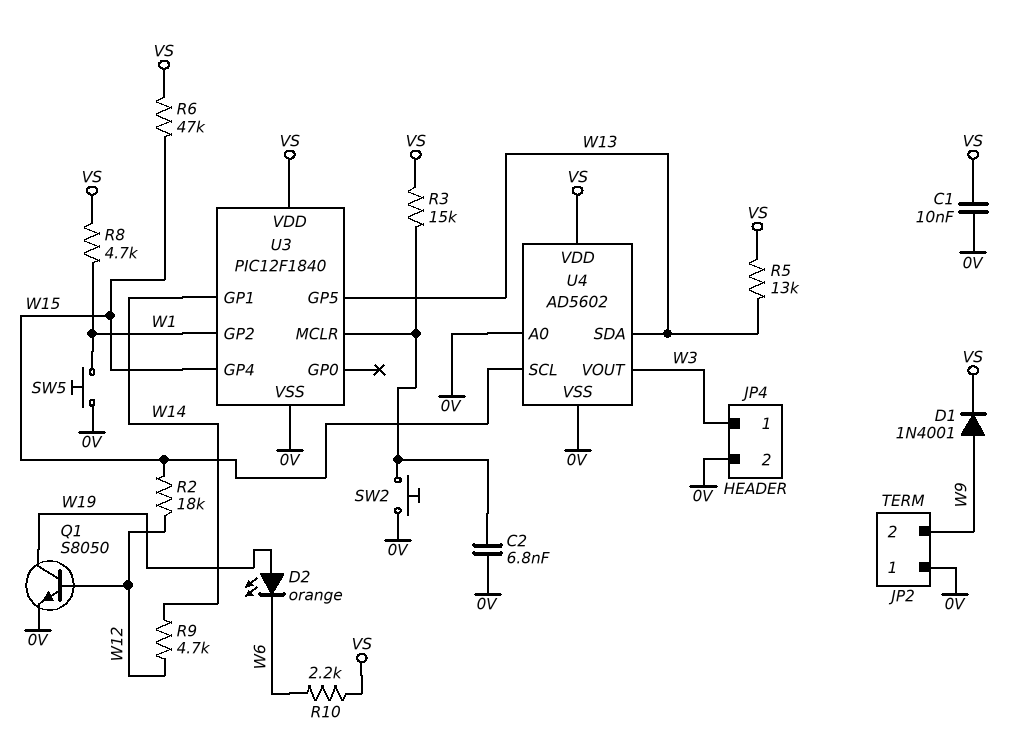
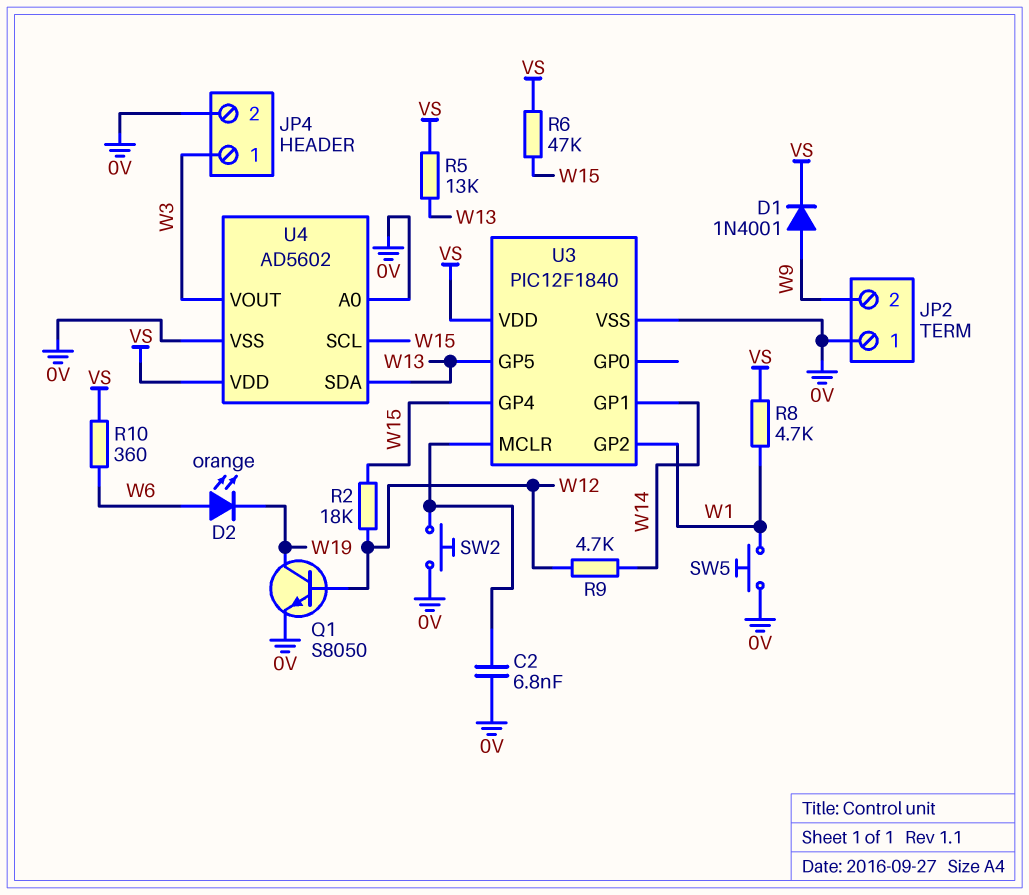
C1: 10nF (0V, VS) -> none
D2: LED orange (A W19, K W6) -> LED orange (A W6, K W19)
R3: 15k (U3/MCLR, VS) -> none
R10: 2.2k (VS, W6) -> 360 (VS, W6)

